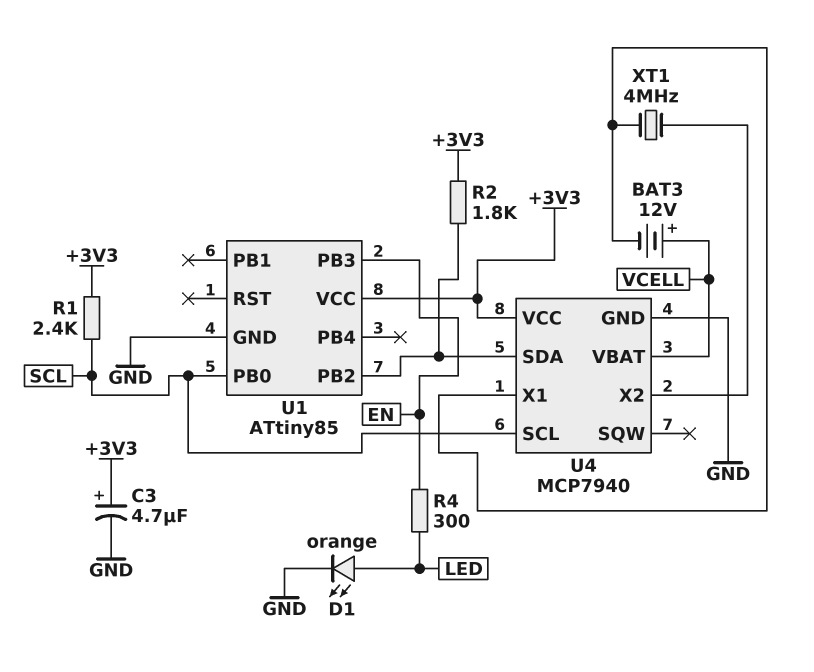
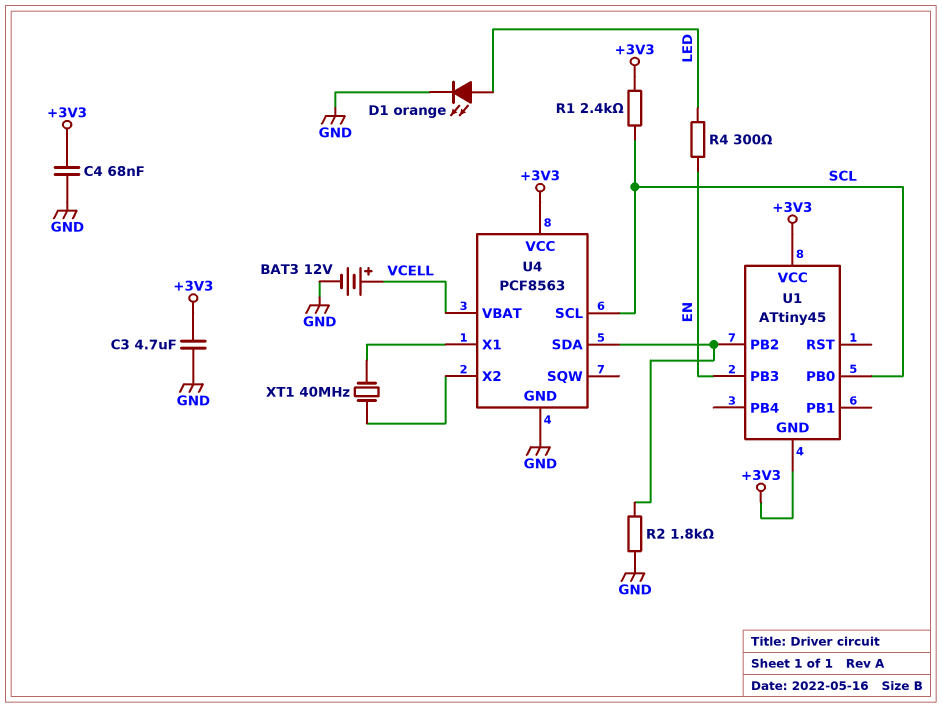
BAT3: 12V (plus VCELL, minus U4/X1) -> 12V (plus VCELL, minus GND)
C3: 4.7uF (plus +3V3, minus GND) -> 4.7uF (+3V3, GND)
C4: none -> 68nF (+3V3, GND)
R2: 1.8k (+3V3, U1/PB2) -> 1.8k (GND, U1/PB2)
U1: ATtiny85 -> ATtiny45
U1 pin GND: GND -> +3V3
U4: MCP7940 -> PCF8563
XT1: 4MHz (U4/X1, U4/X2) -> 40MHz (U4/X1, U4/X2)

